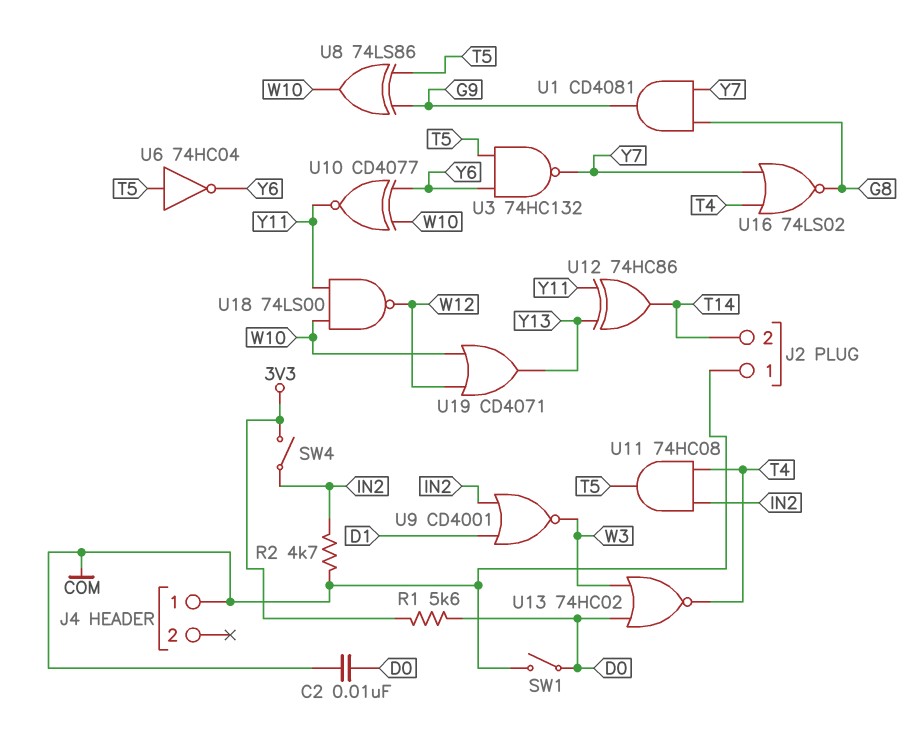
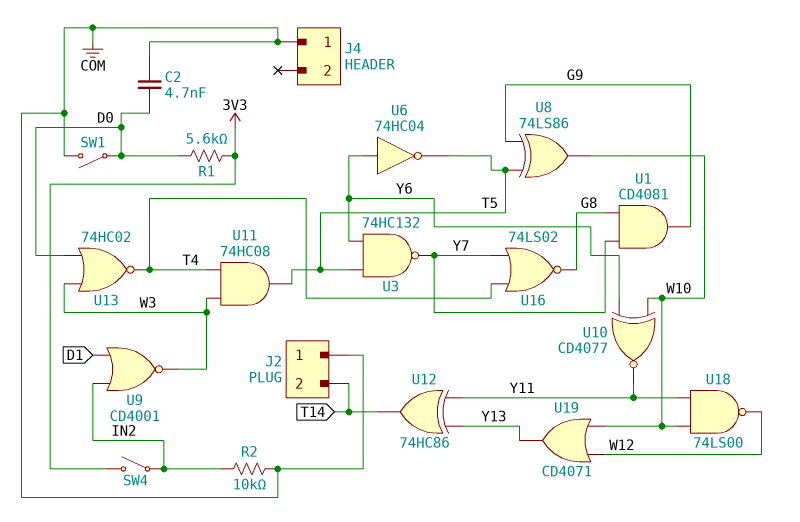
C2: 10nF (COM, D0) -> 4.7nF (COM, D0)
R2: 4.7k (COM, IN2) -> 10k (COM, IN2)
U6: NOT 74HC04 (in T5, out Y6) -> NOT 74HC04 (in Y6, out T5)
U11: AND 74HC08 (in IN2, in T4, out T5) -> AND 74HC08 (in T4, in W3, out T5)

